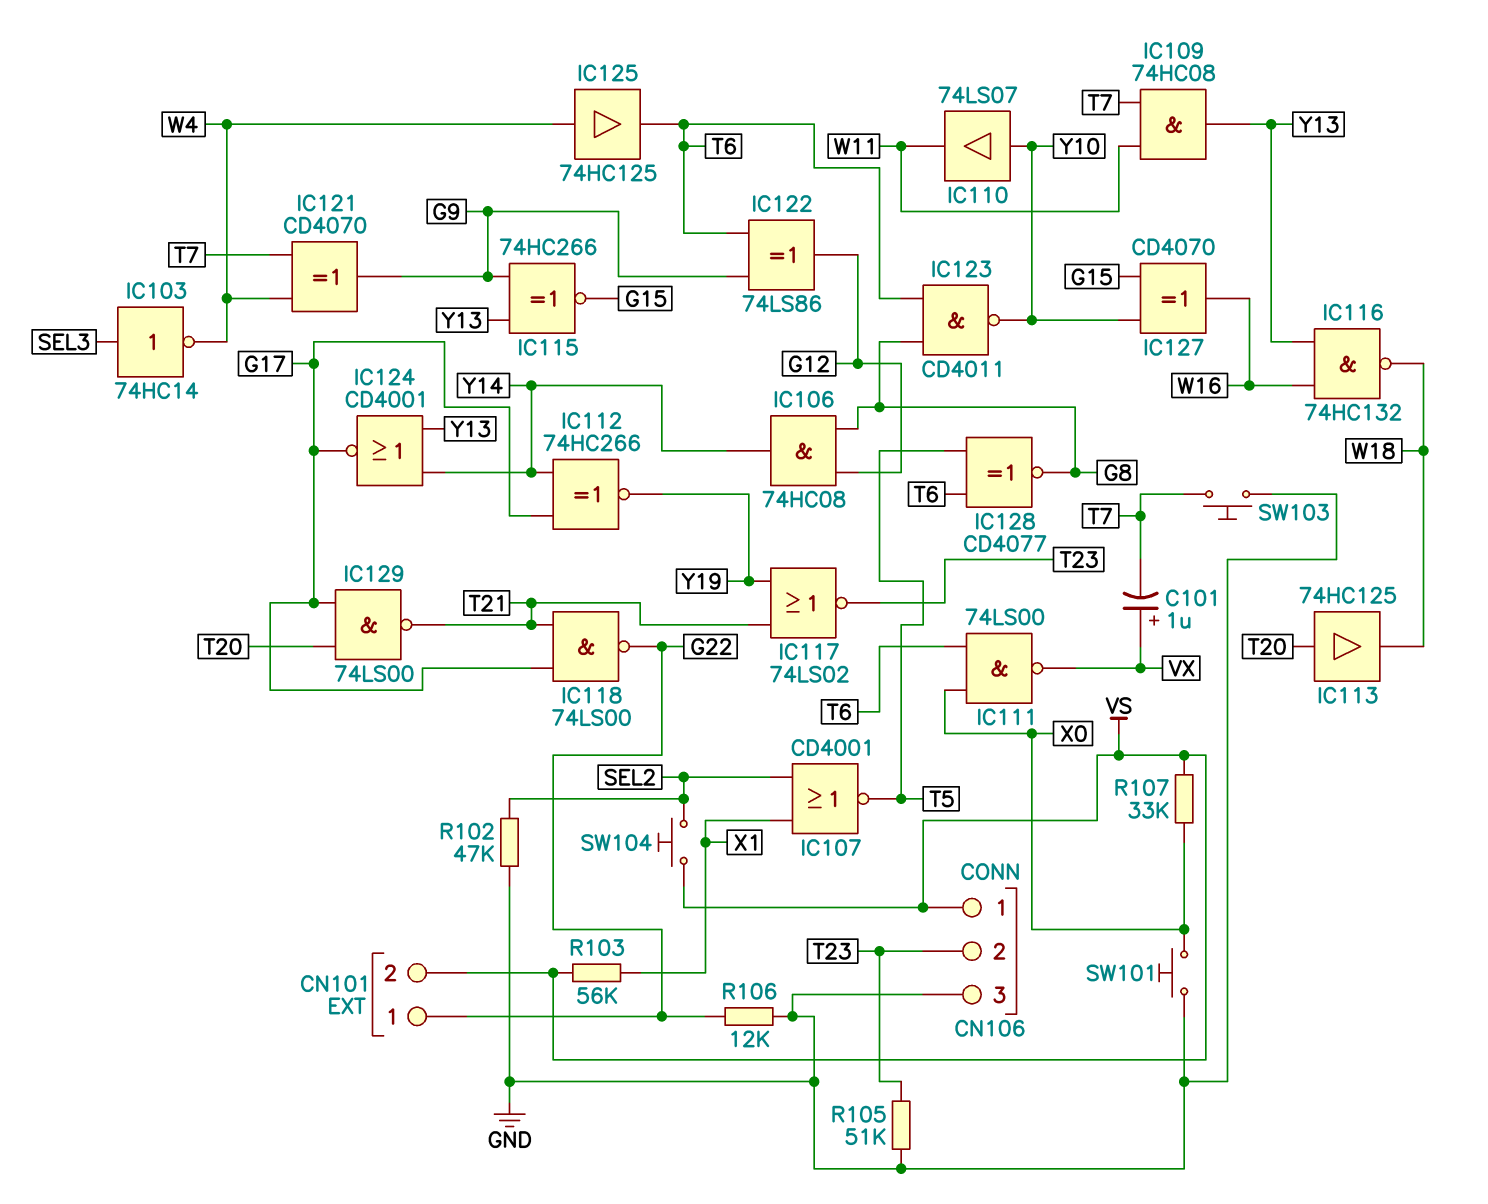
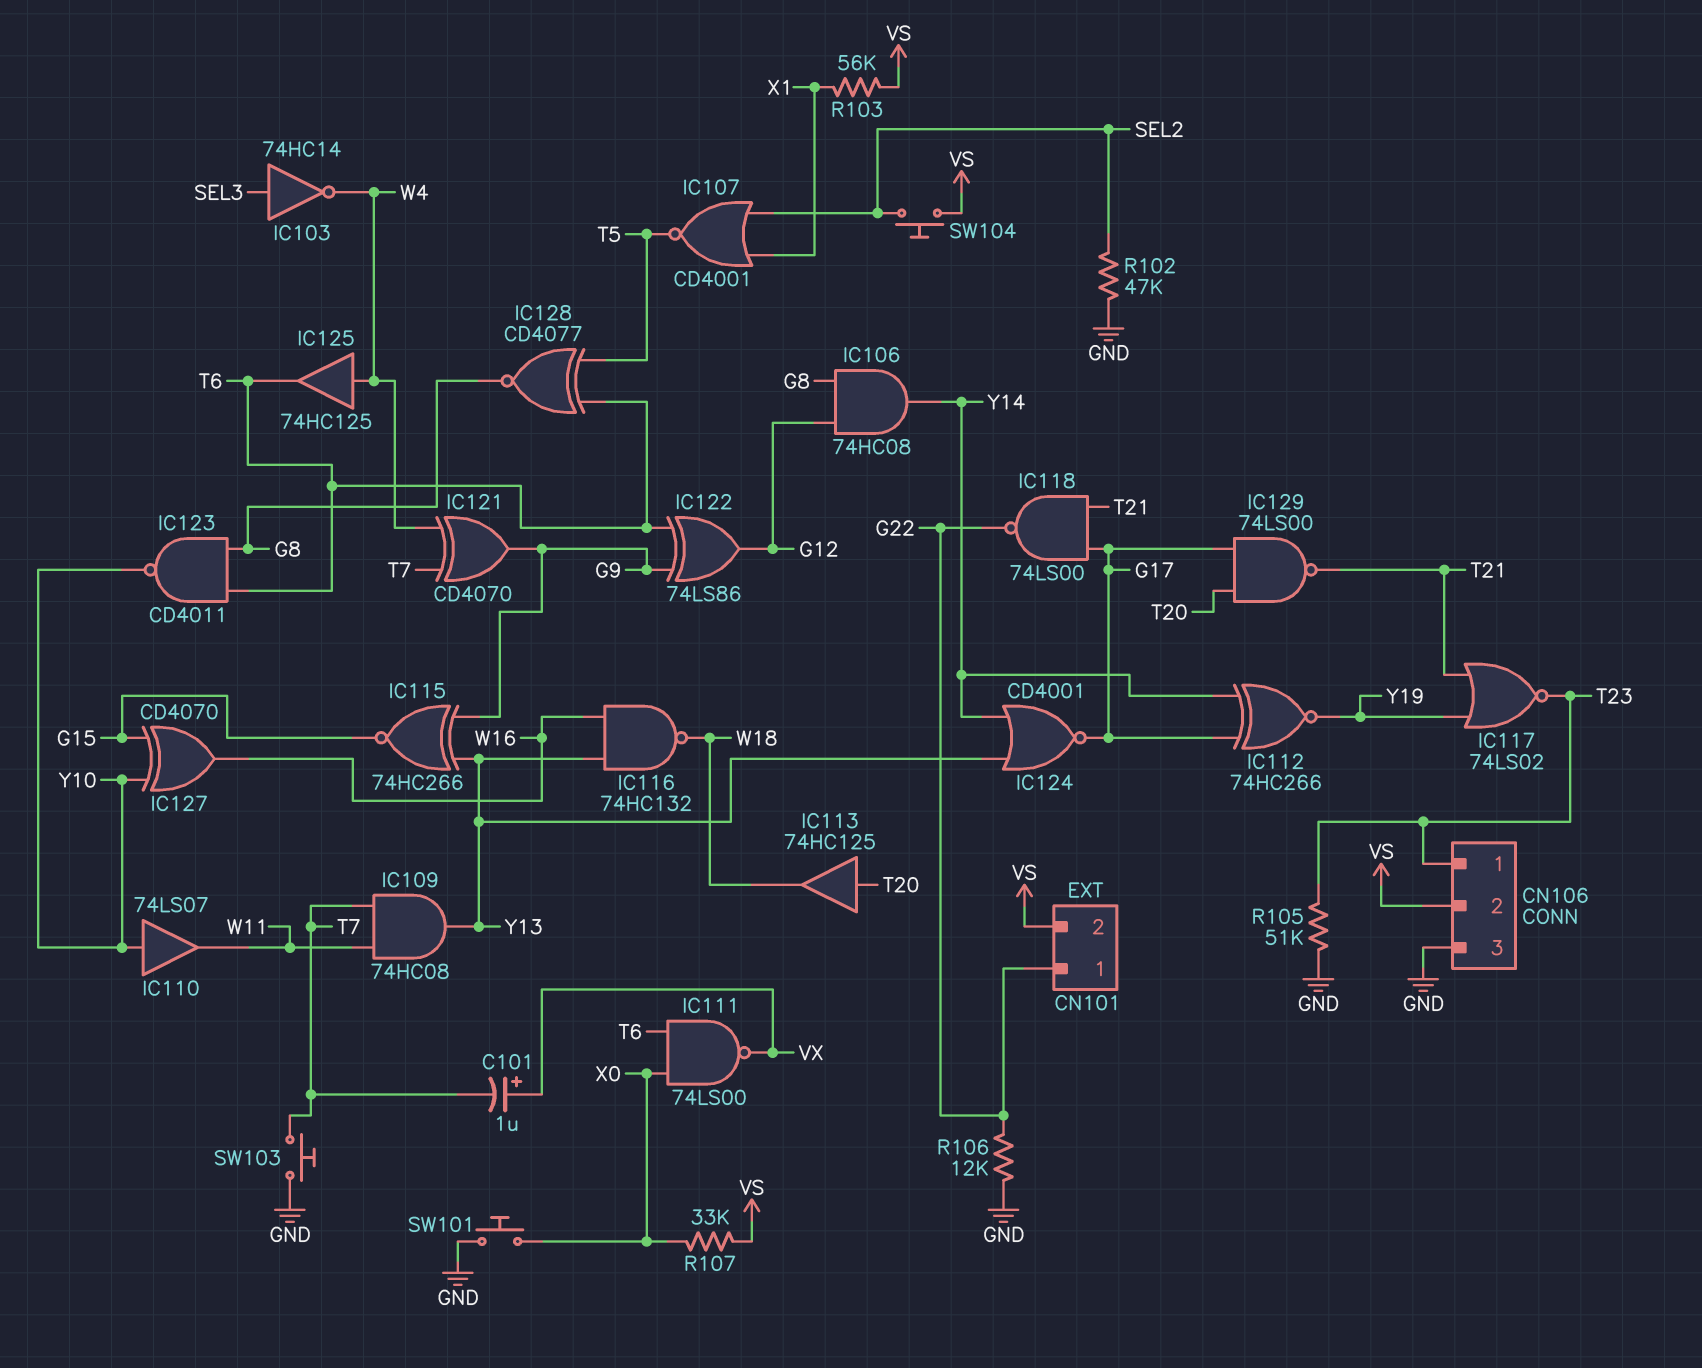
CN106 pin 1: VS -> T23
CN106 pin 2: T23 -> VS

